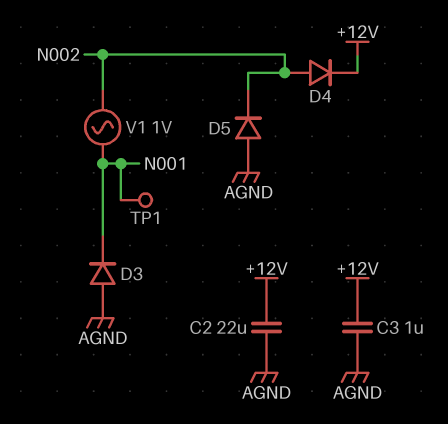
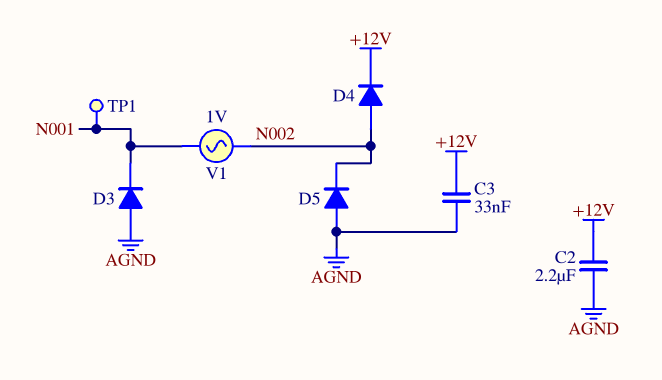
C2: 22uF (+12V, AGND) -> 2.2uF (+12V, AGND)
C3: 1uF (+12V, AGND) -> 33nF (+12V, AGND)

